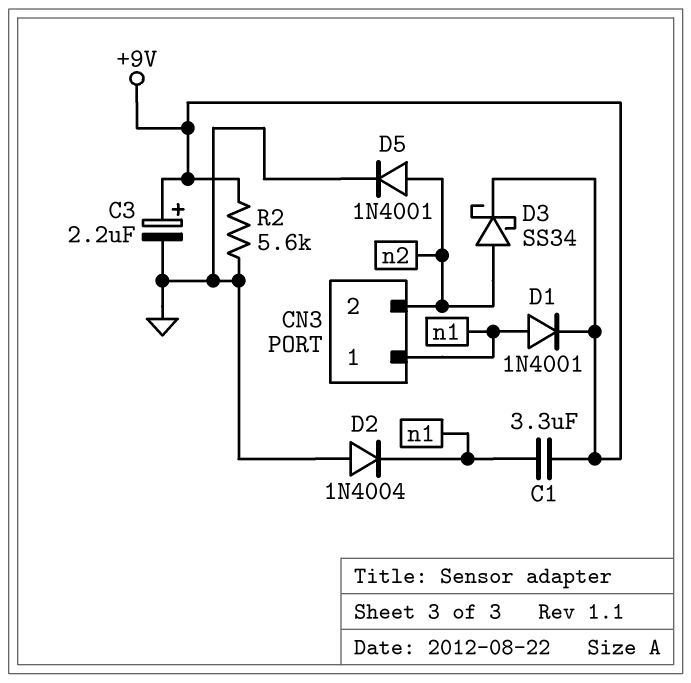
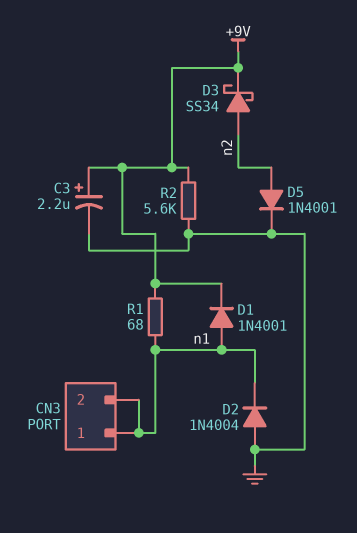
C1: 3.3uF (+9V, n1) -> none
CN3 pin 2: n2 -> n1
R1: none -> 68 (+9V, n1)

